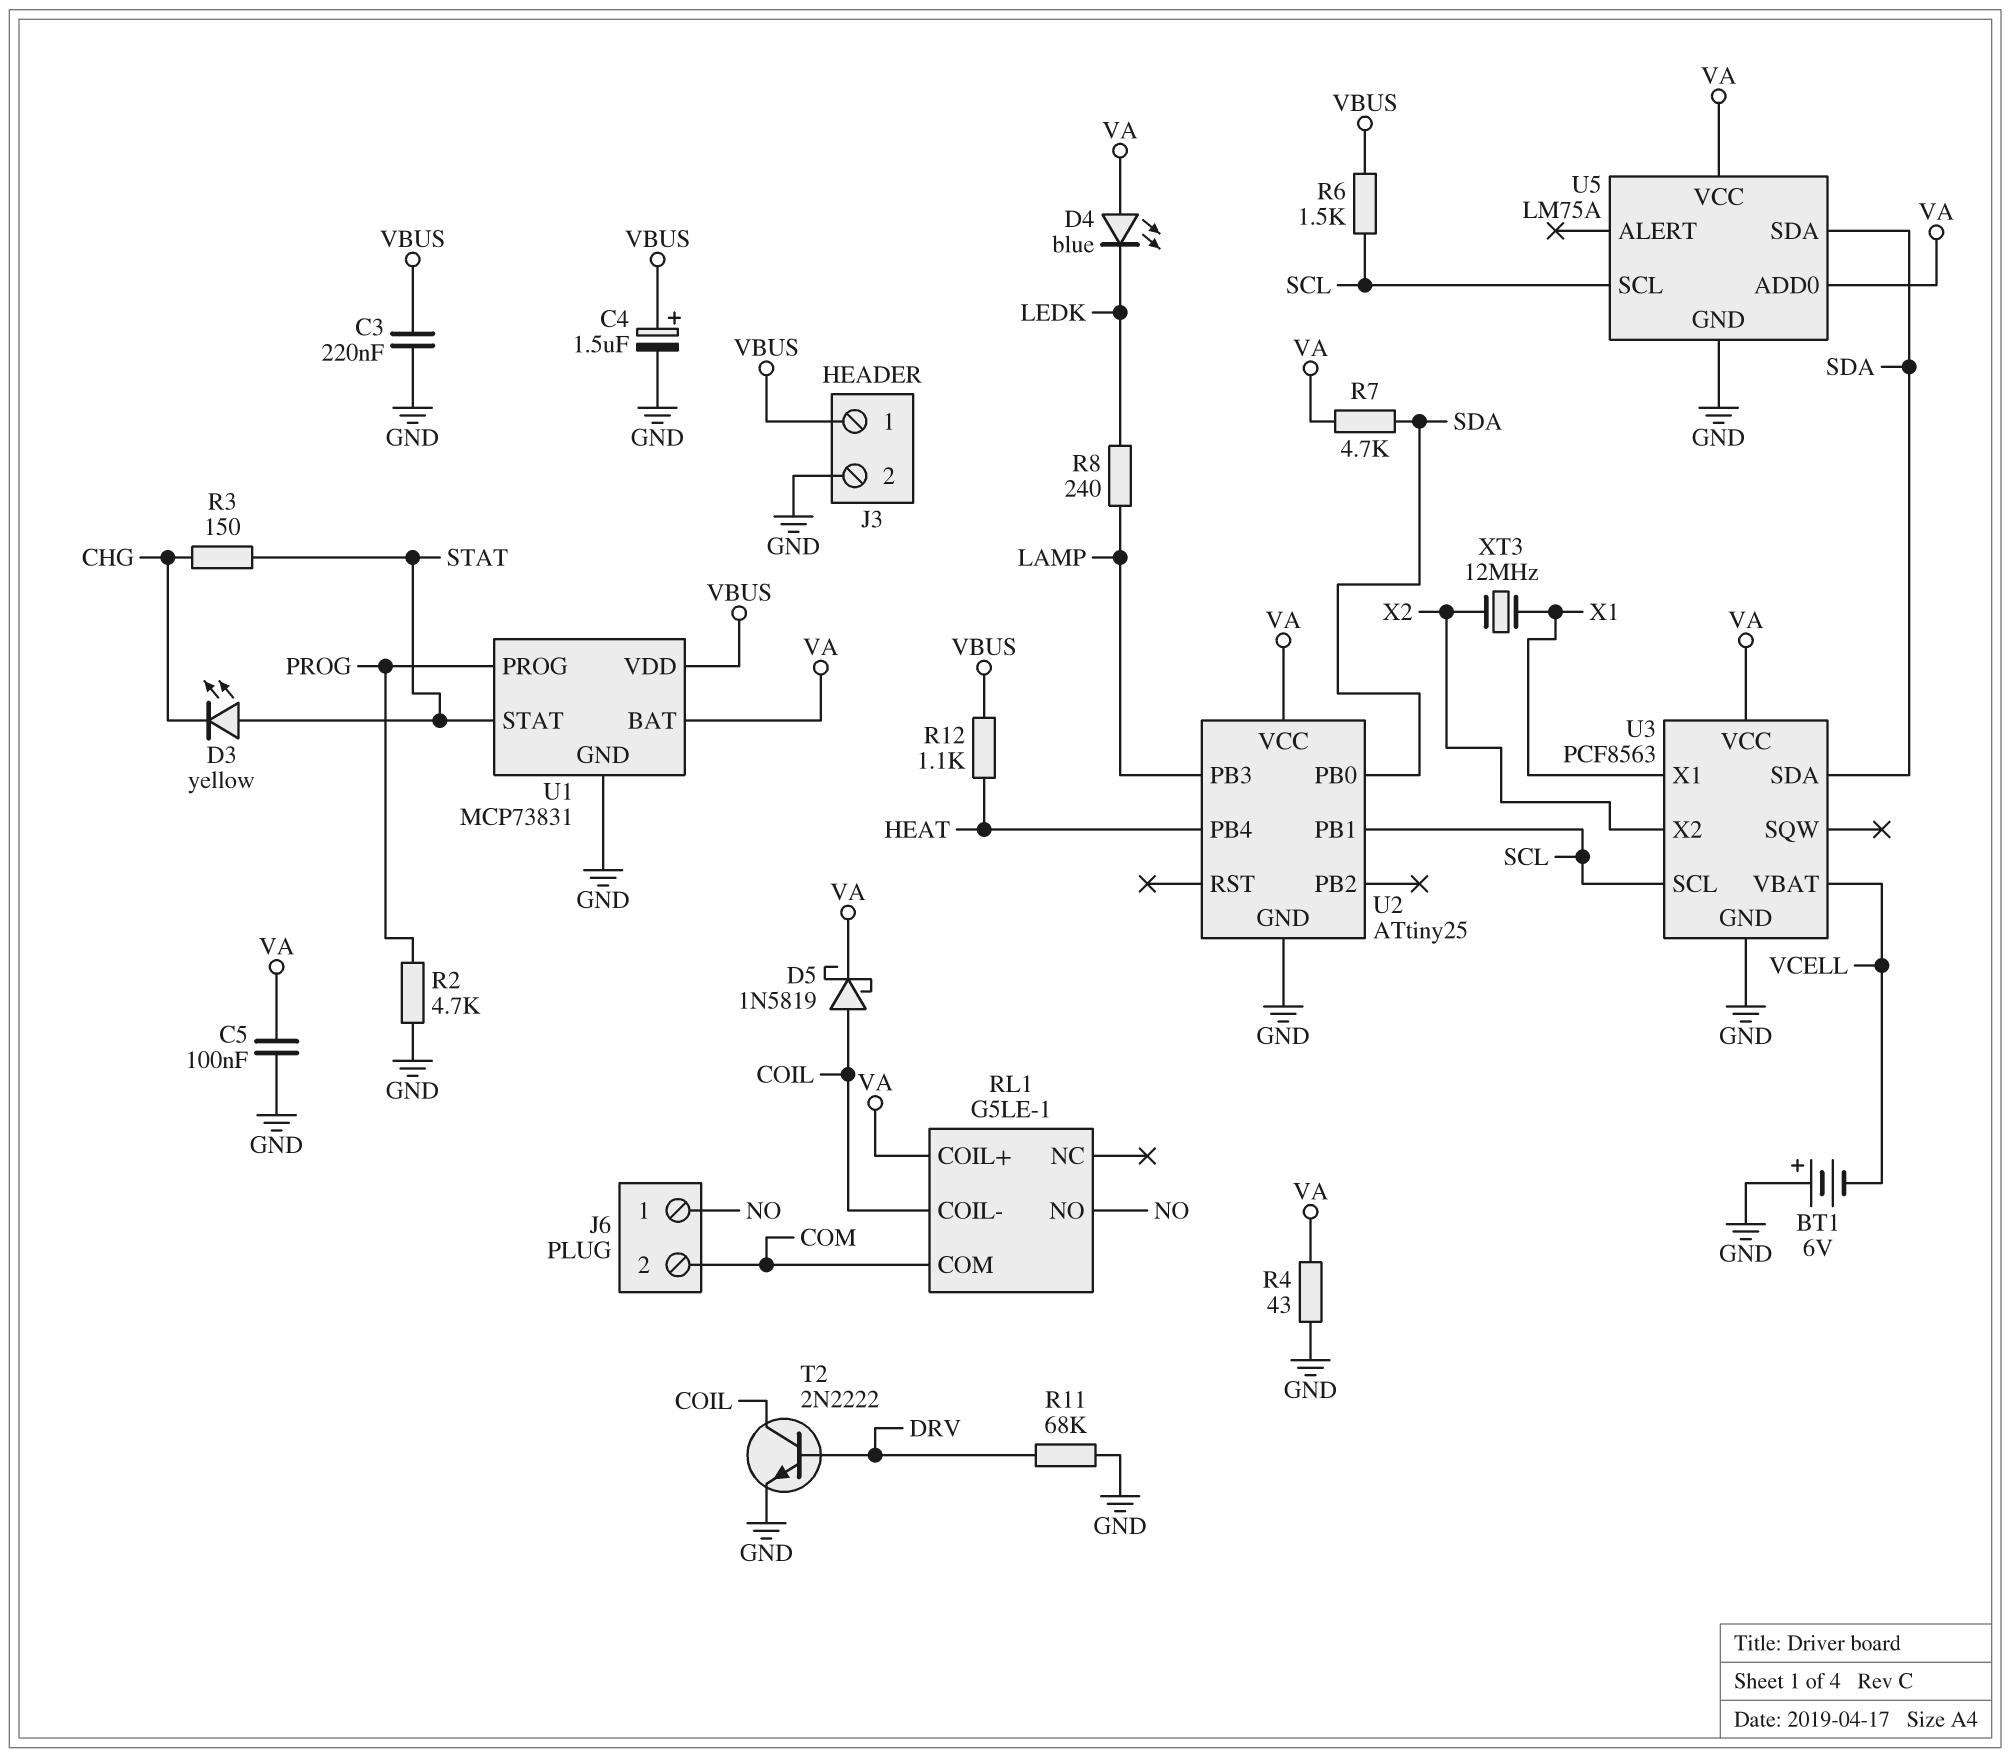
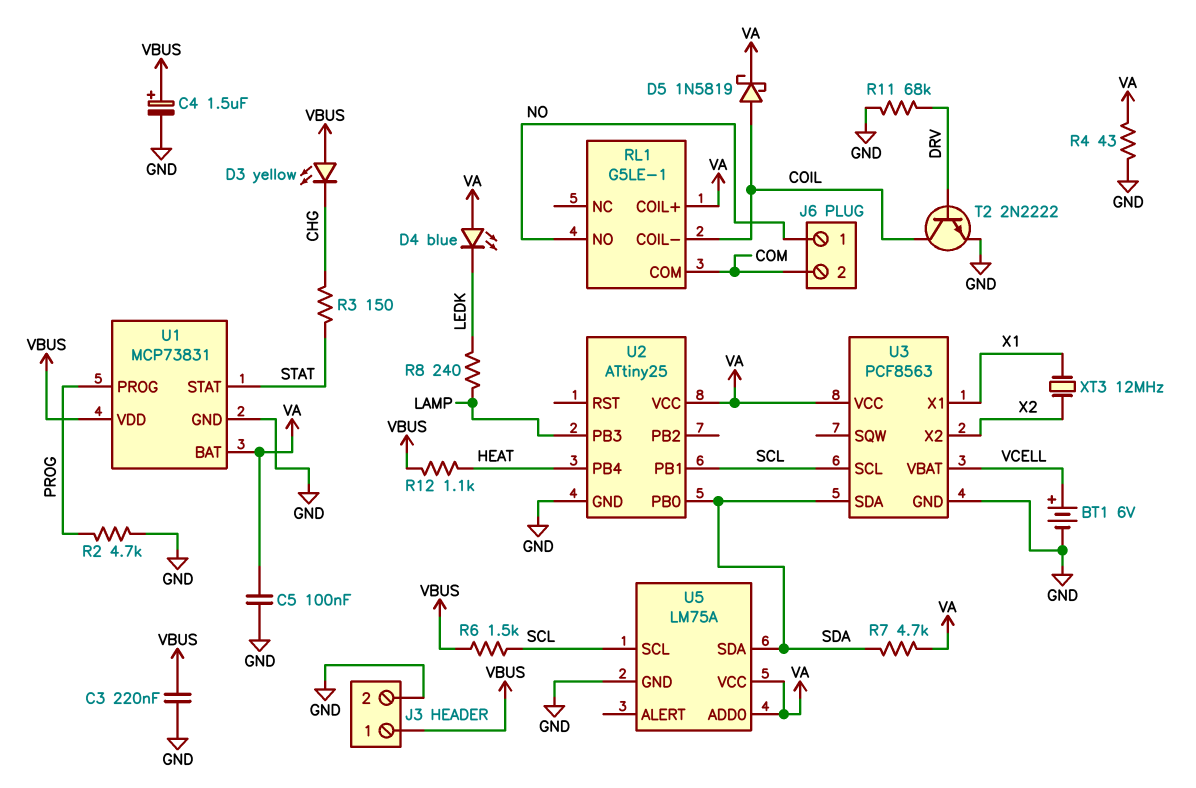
BT1: 6V (plus GND, minus VCELL) -> 6V (plus VCELL, minus GND)
D3: LED yellow (A STAT, K CHG) -> LED yellow (A VBUS, K CHG)

